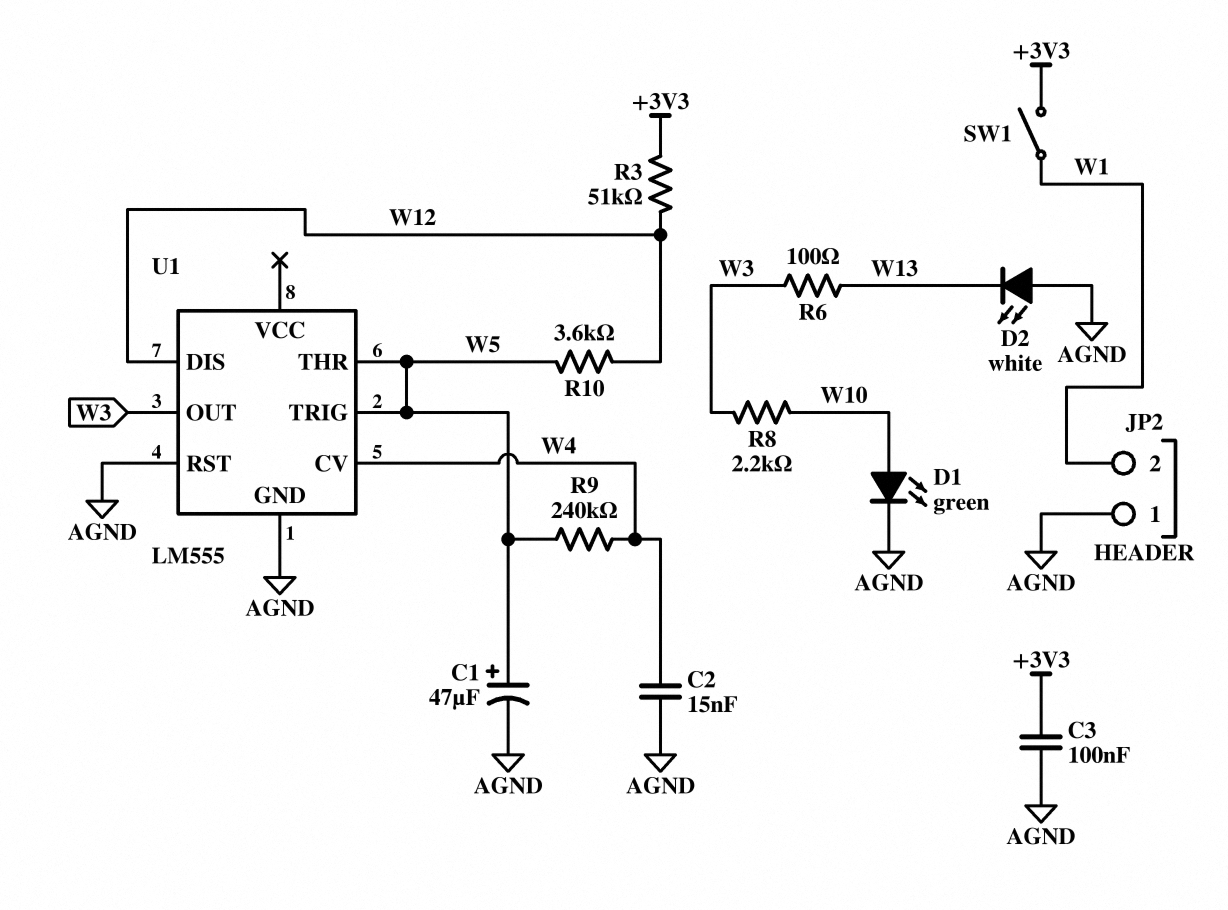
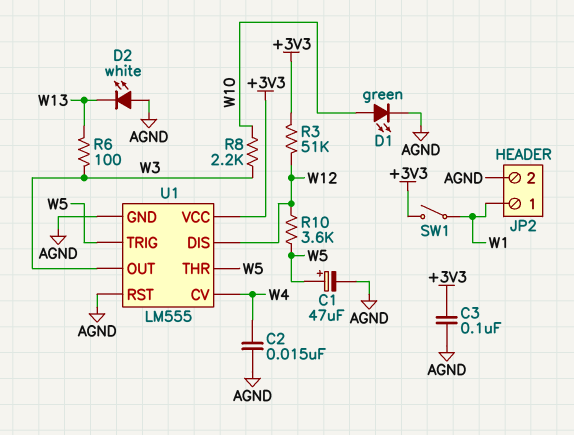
JP2 pin 1: AGND -> W1
JP2 pin 2: W1 -> AGND
R9: 240k (W4, W5) -> none
U1 pin VCC: none -> +3V3

